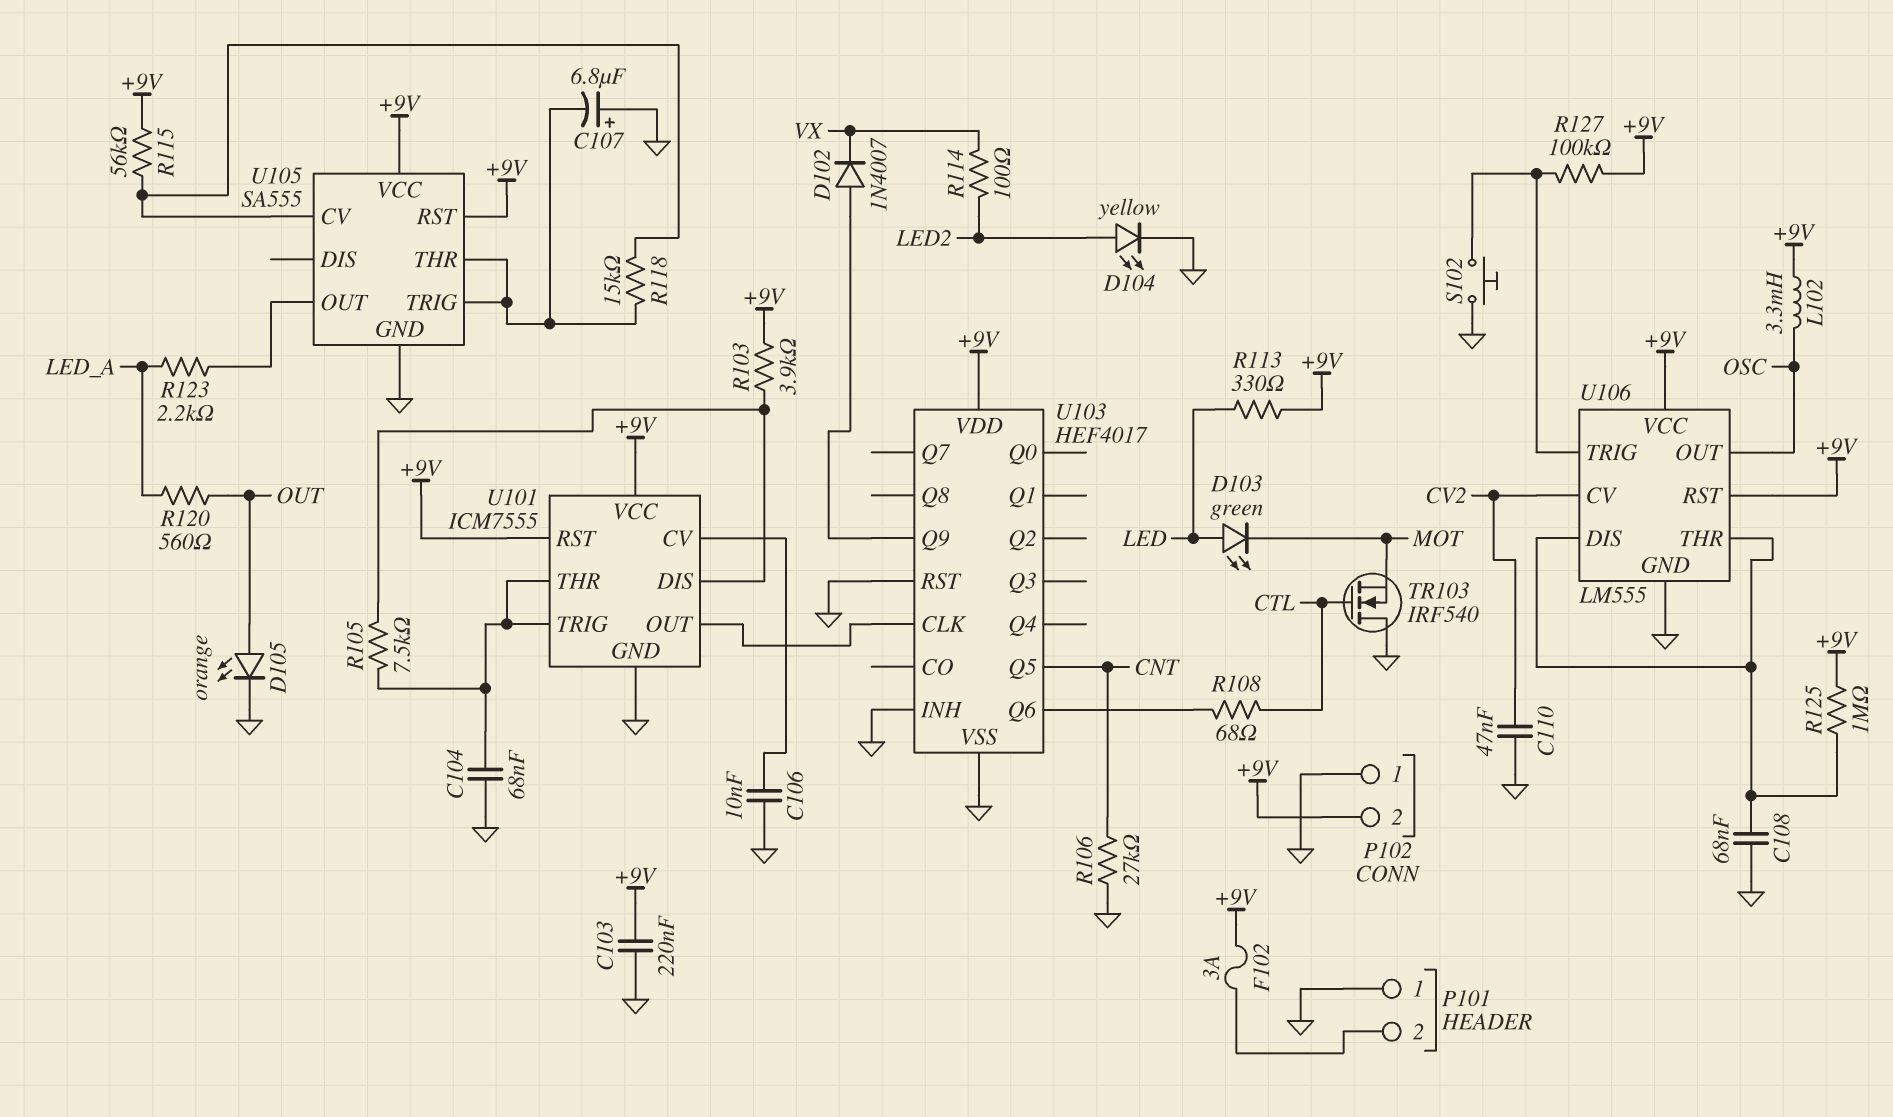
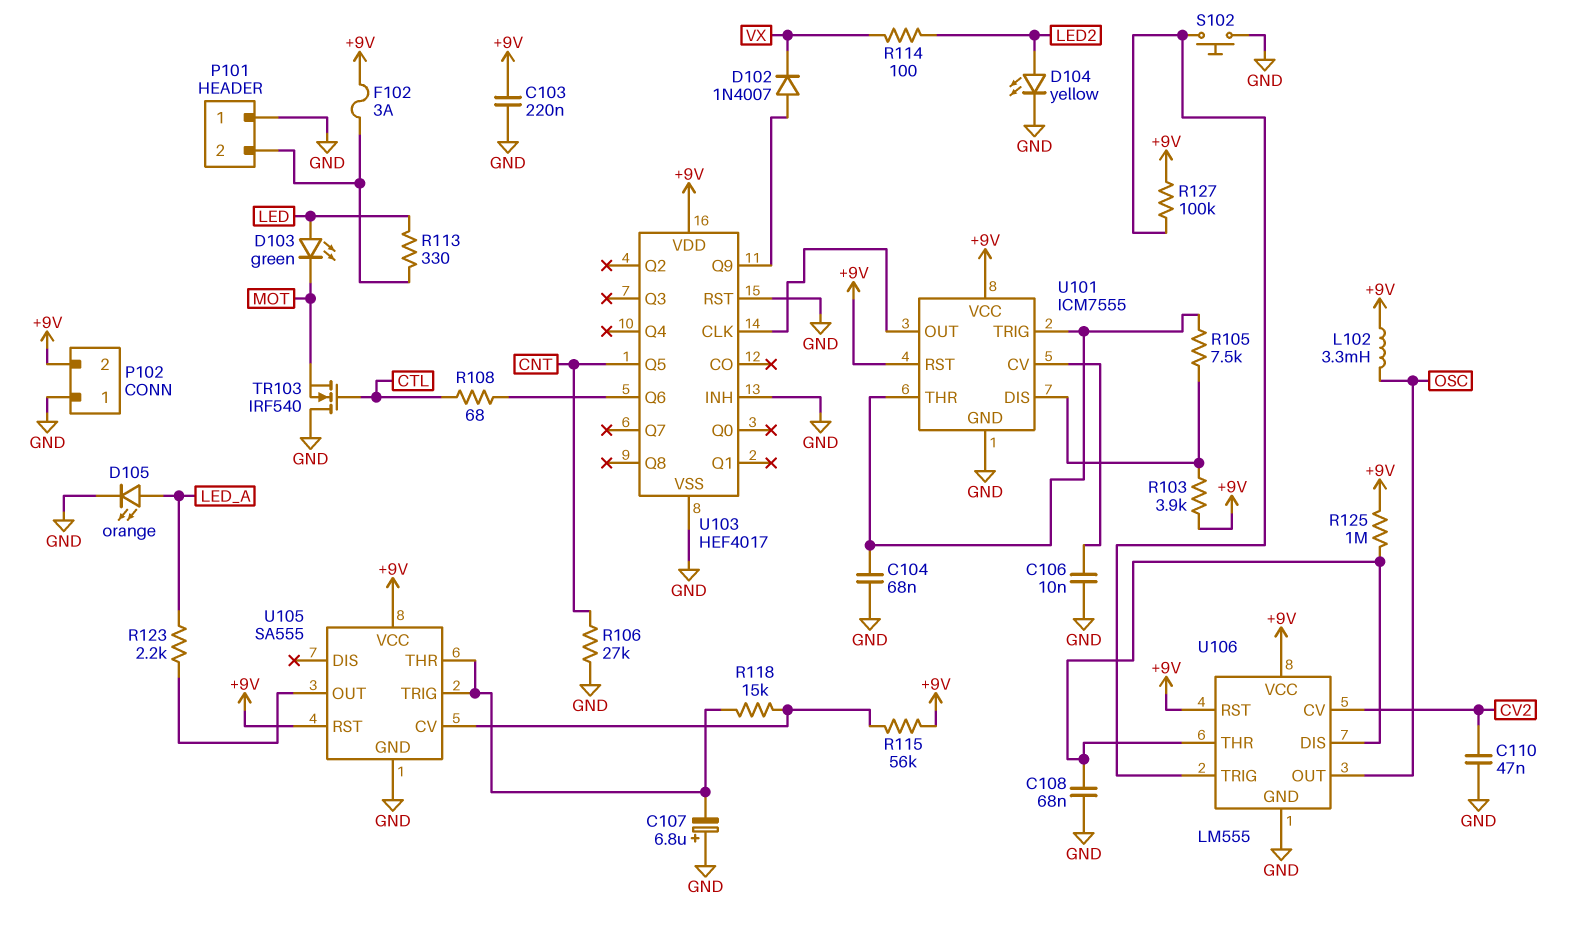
D105: LED orange (A OUT, K GND) -> LED orange (A LED_A, K GND)
R113: 330 (+9V, LED) -> 330 (LED, P101/2)
R120: 560 (LED_A, OUT) -> none

